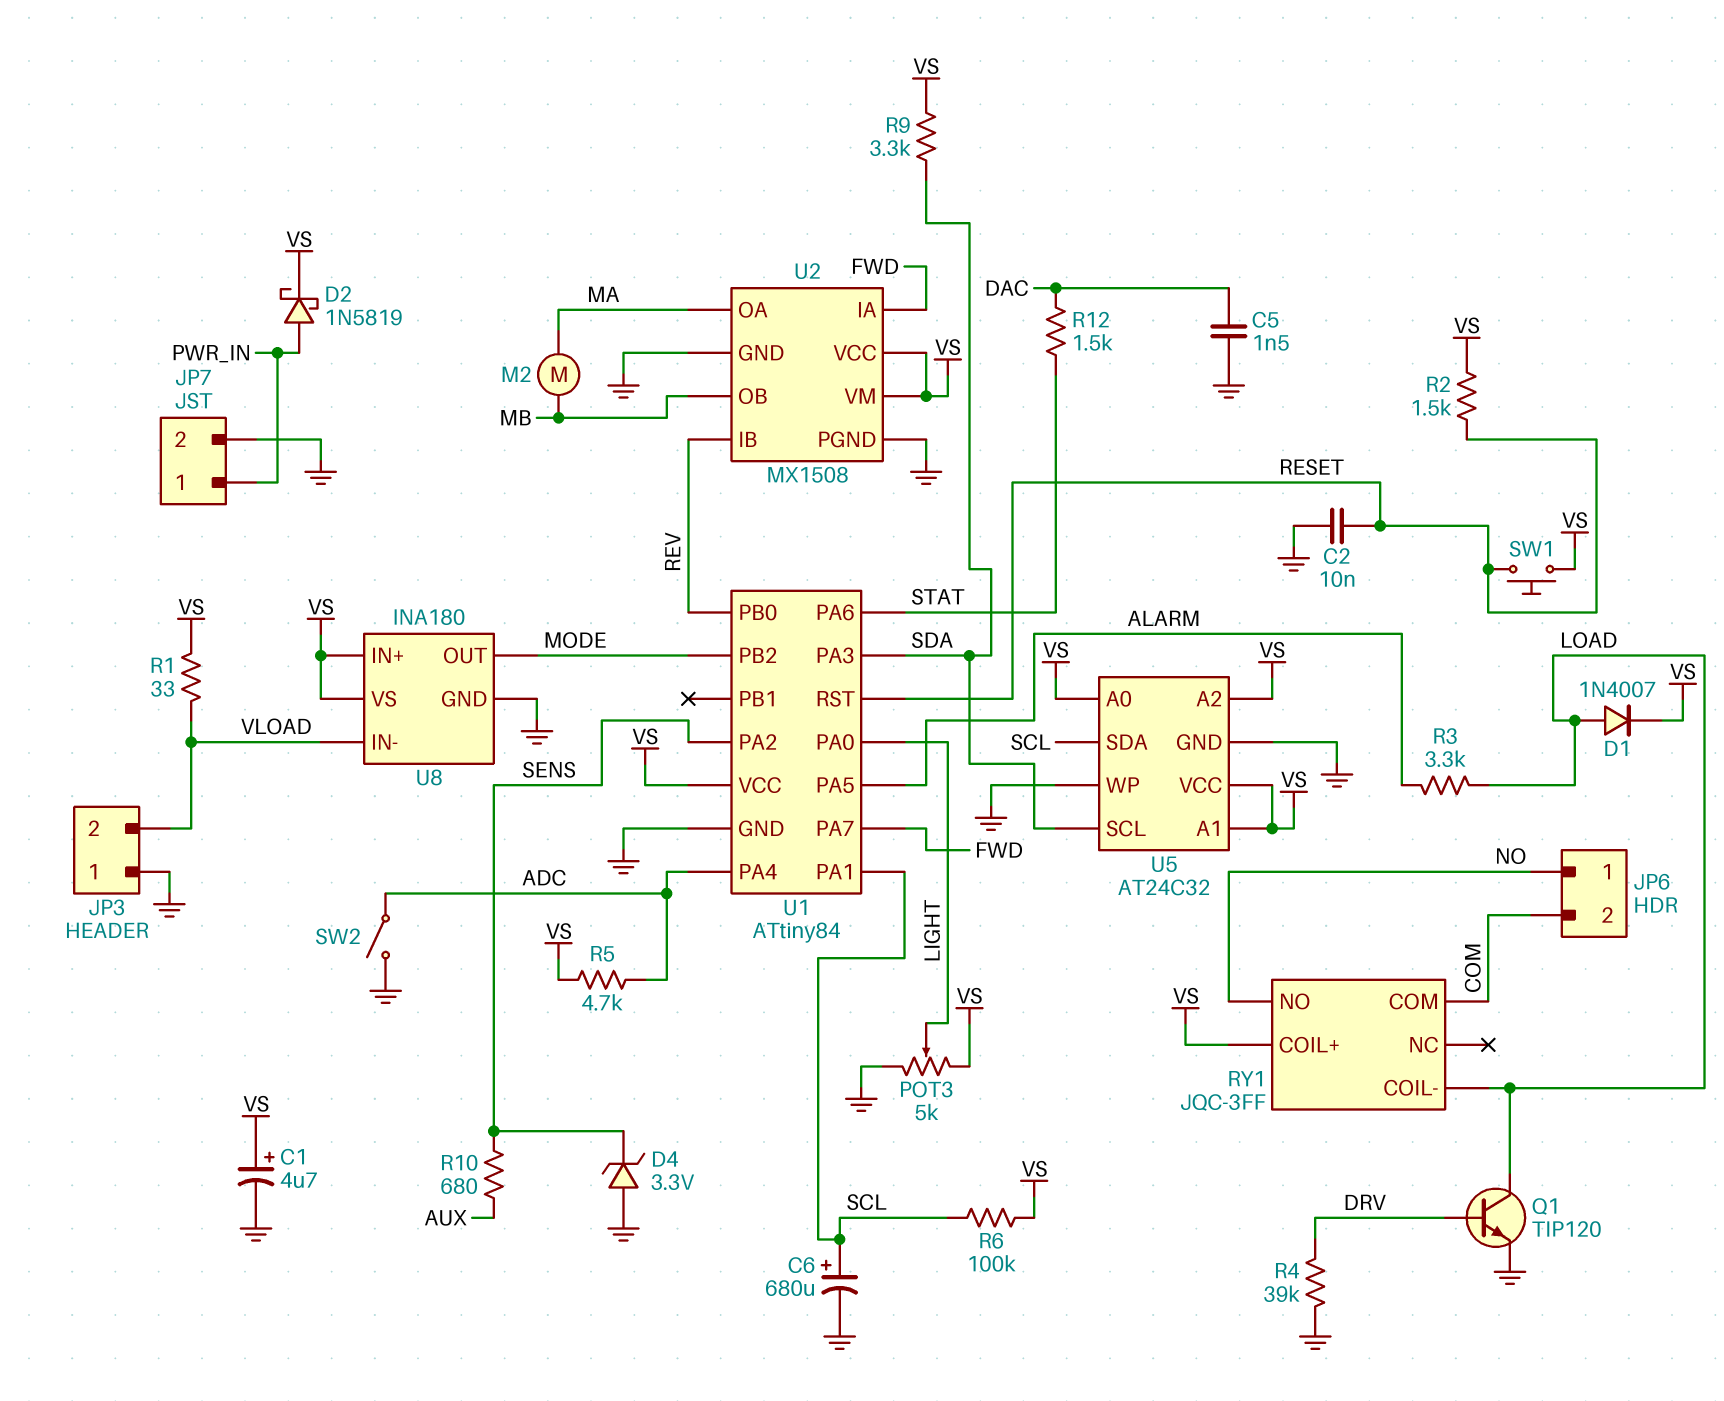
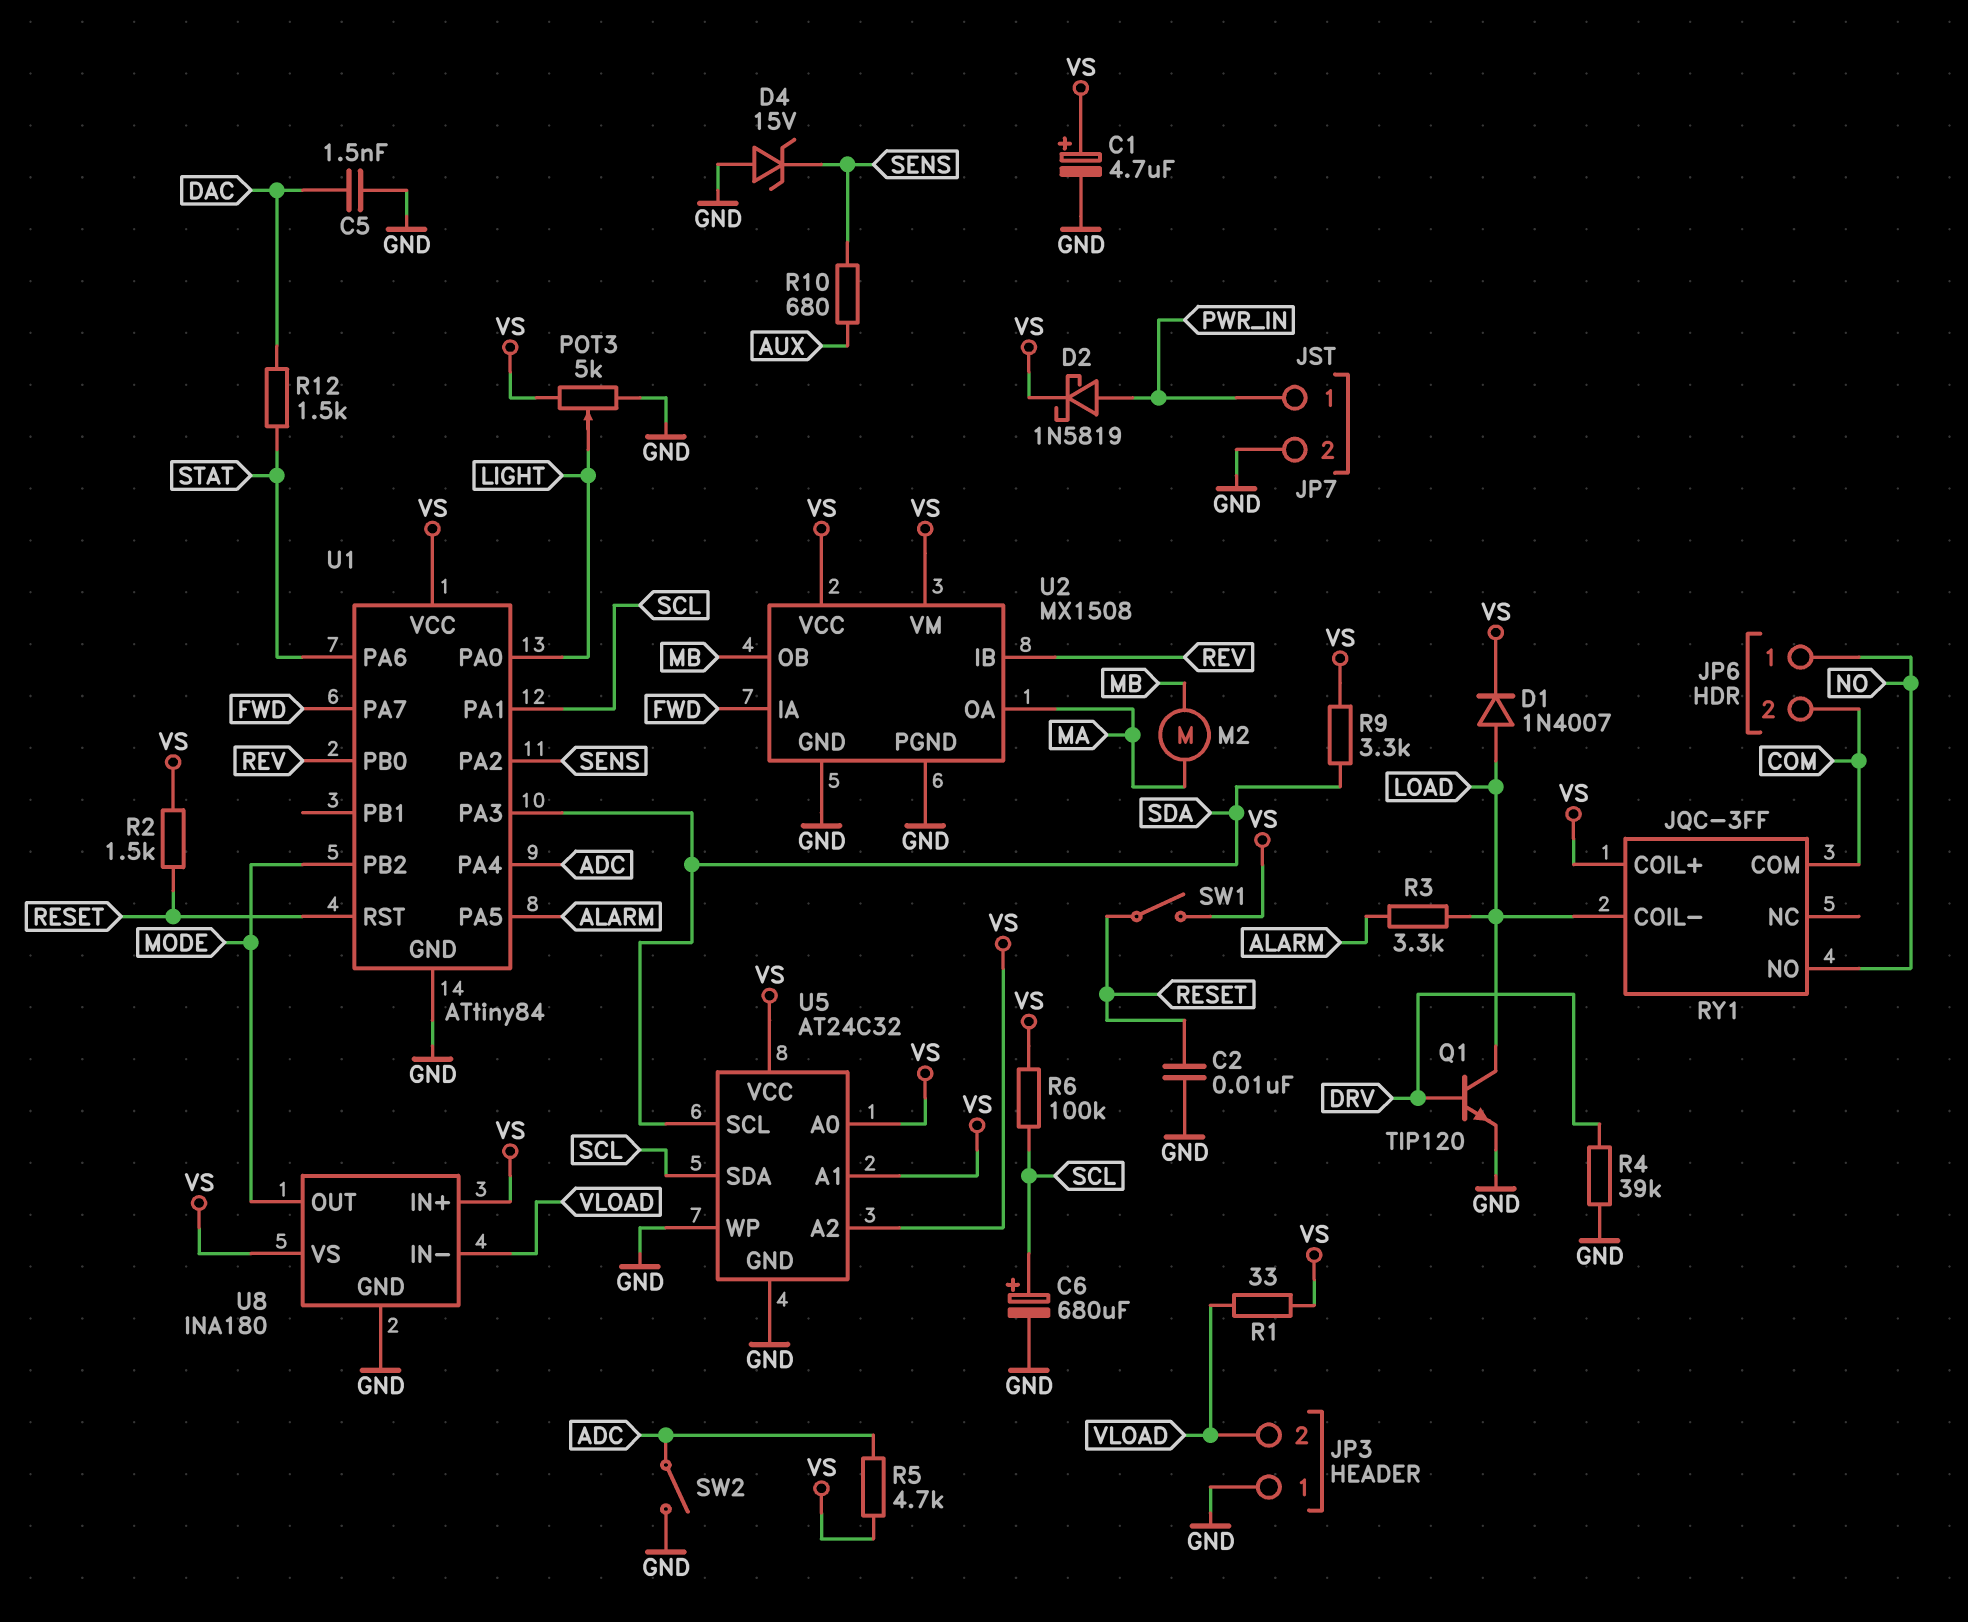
D4: zener 3.3V (A GND, K SENS) -> zener 15V (A GND, K SENS)
SW1: button (RESET, VS) -> switch (RESET, VS)

